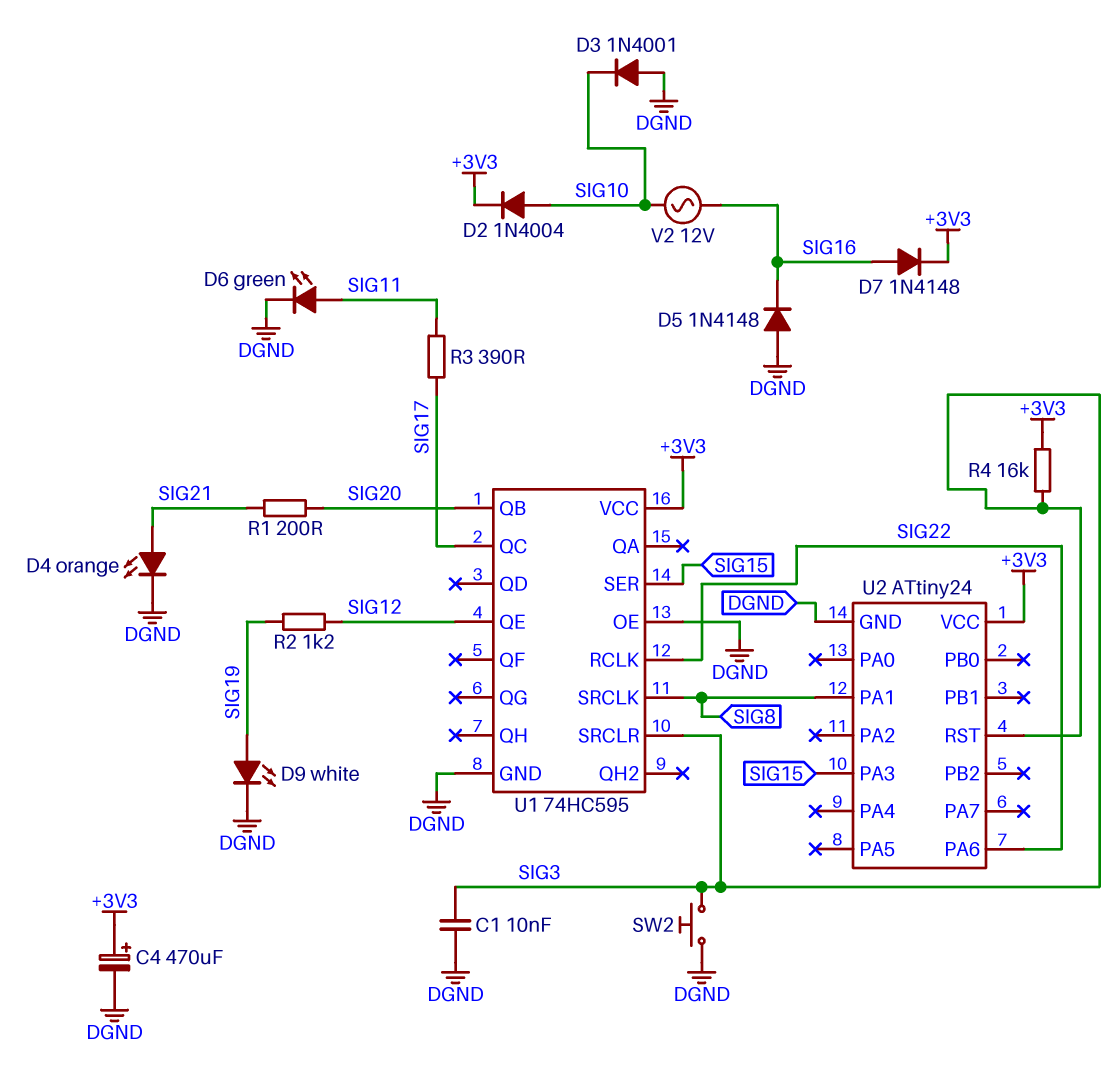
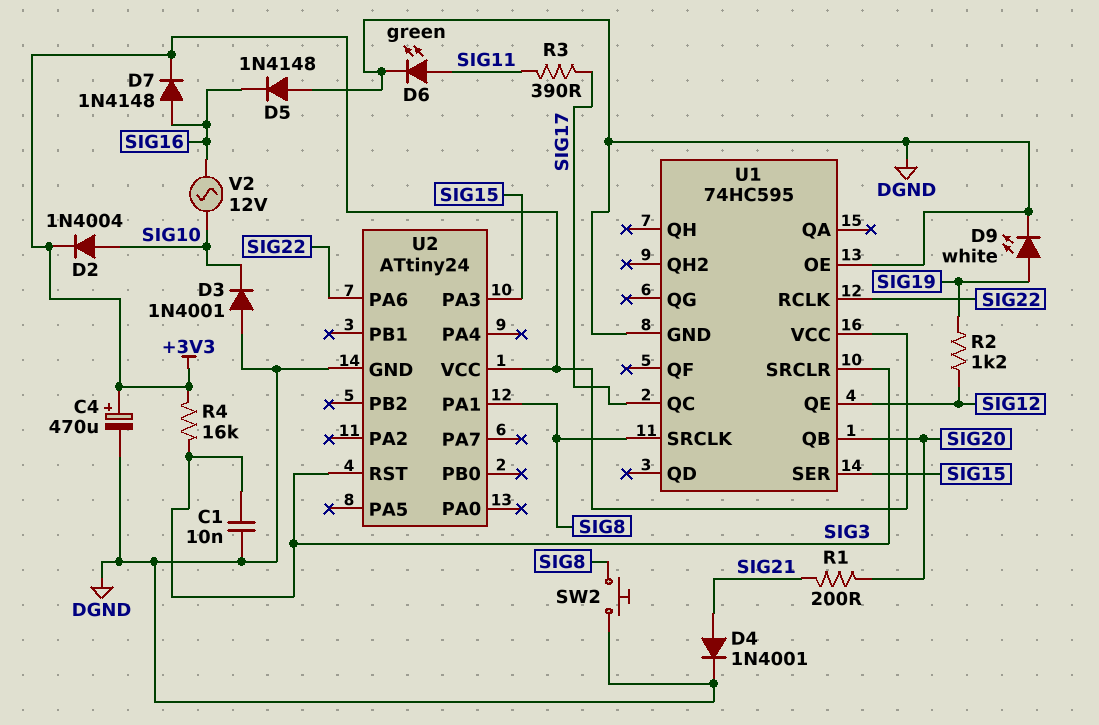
D4: LED orange (A SIG21, K DGND) -> diode 1N4001 (A SIG21, K DGND)
SW2: button (DGND, SIG3) -> button (DGND, SIG8)

